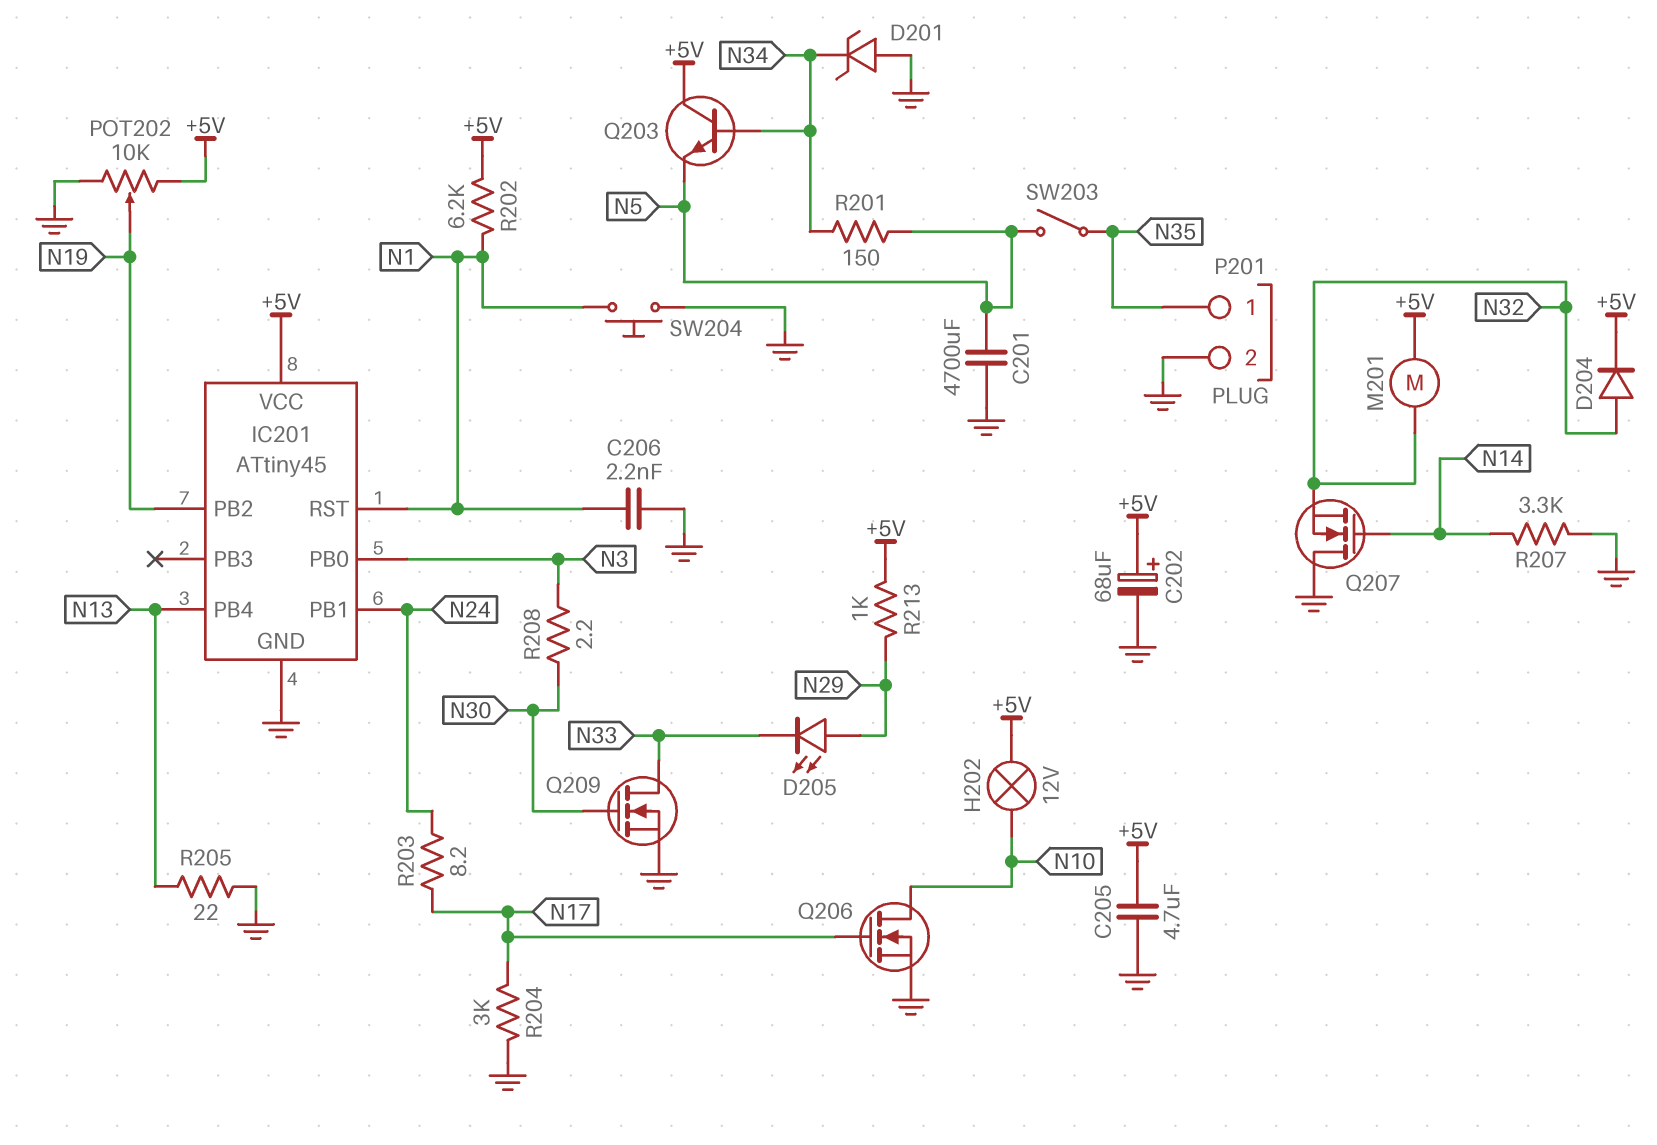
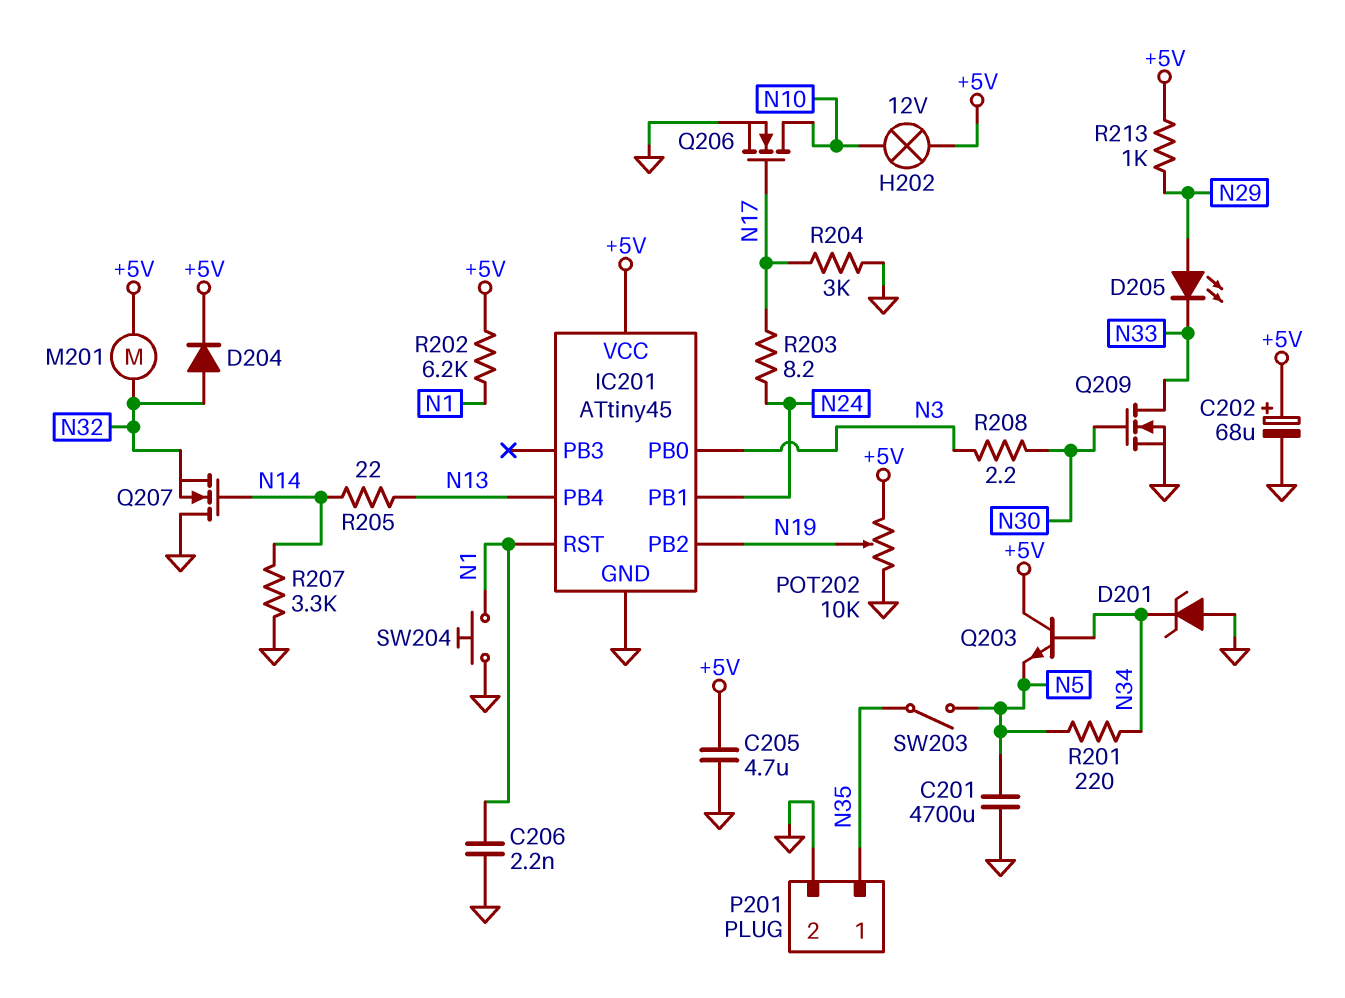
R201: 150 (N5, N34) -> 220 (N5, N34)
R205: 22 (GND, N13) -> 22 (N13, N14)

